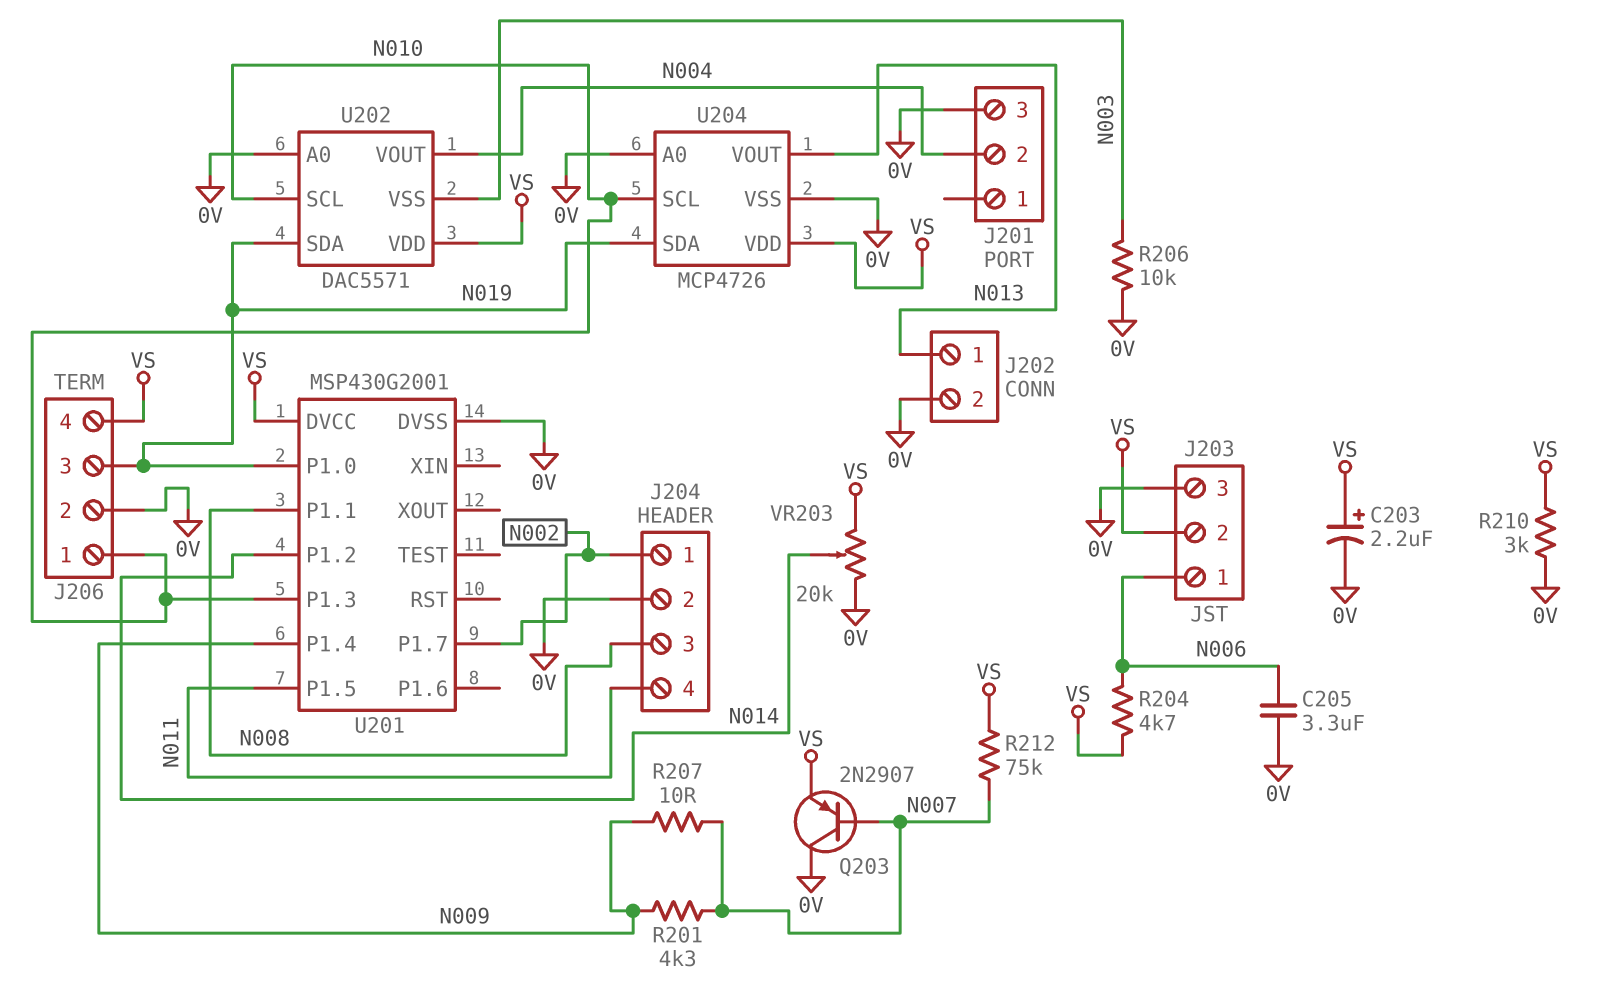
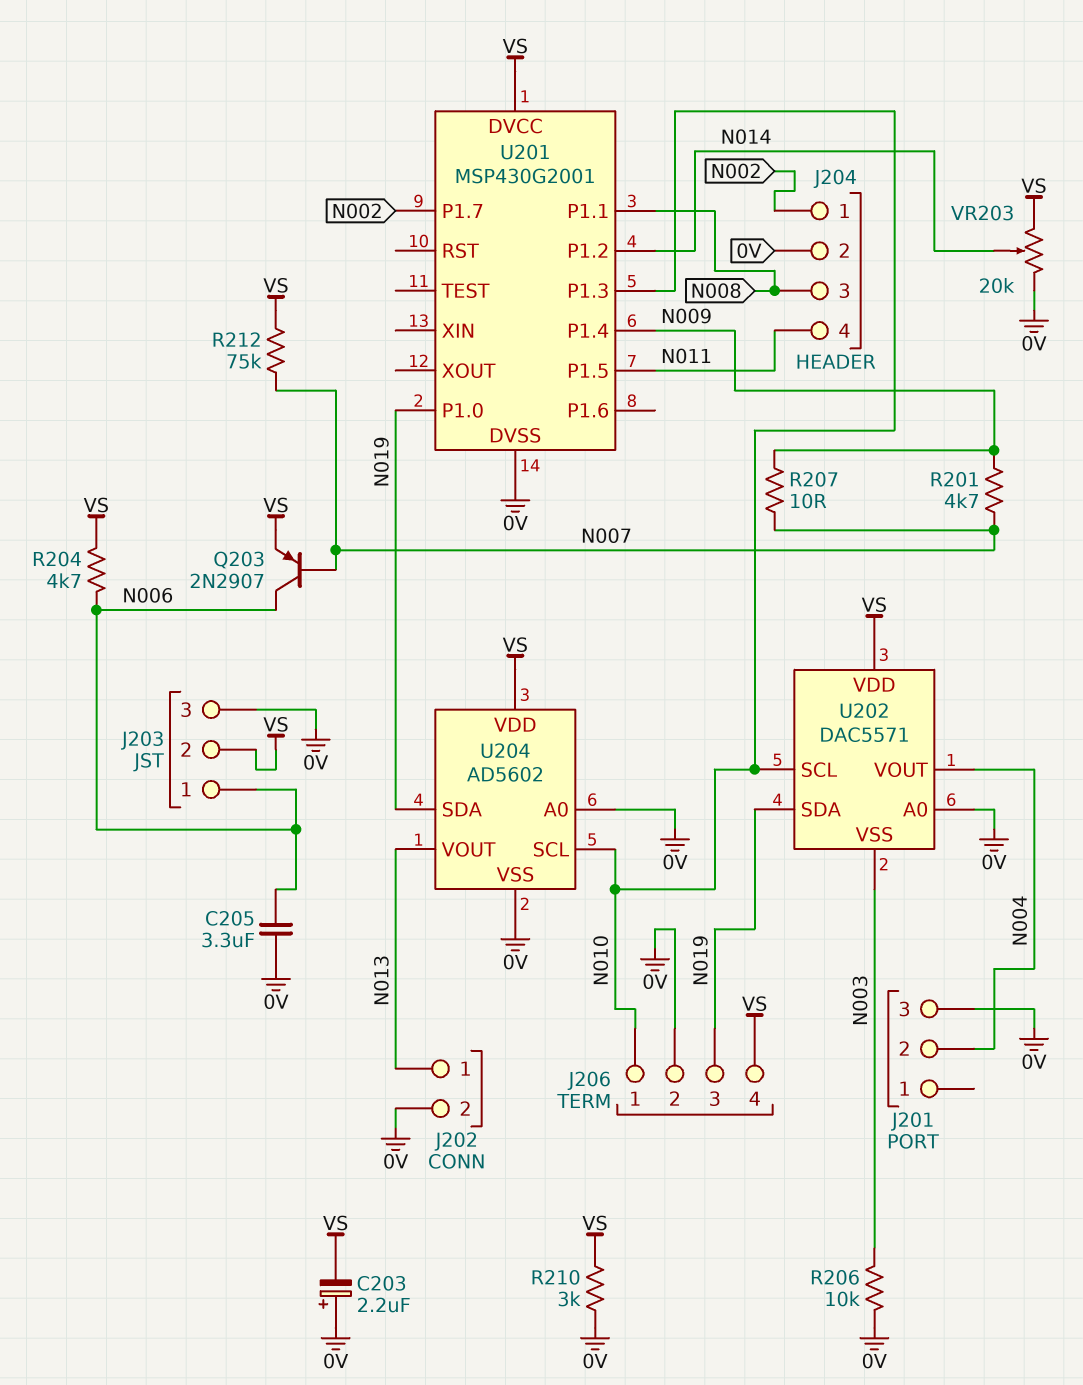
C203: 2.2uF (plus VS, minus 0V) -> 2.2uF (plus 0V, minus VS)
Q203: PNP 2N2907 (B N007, C 0V, E VS) -> PNP 2N2907 (B N007, C N006, E VS)
R201: 4.3k (N007, N009) -> 4.7k (N007, N009)
U204: MCP4726 -> AD5602

